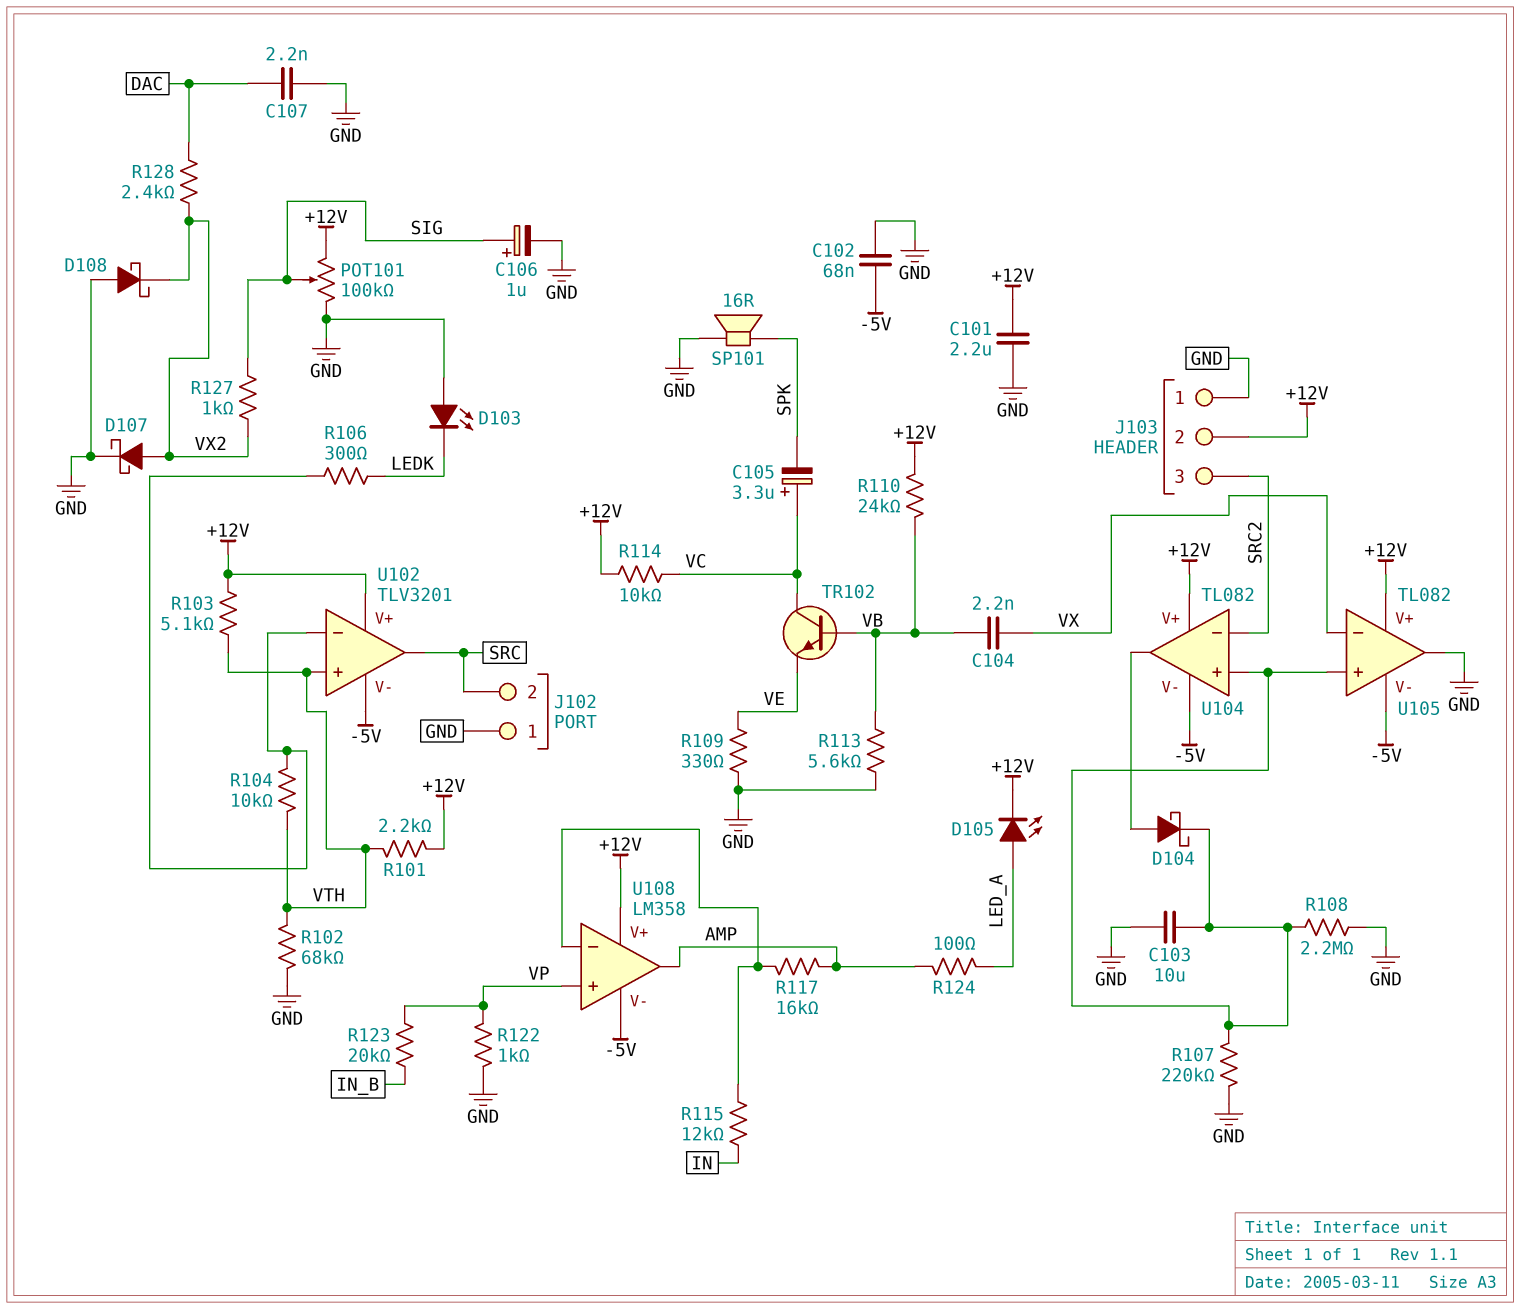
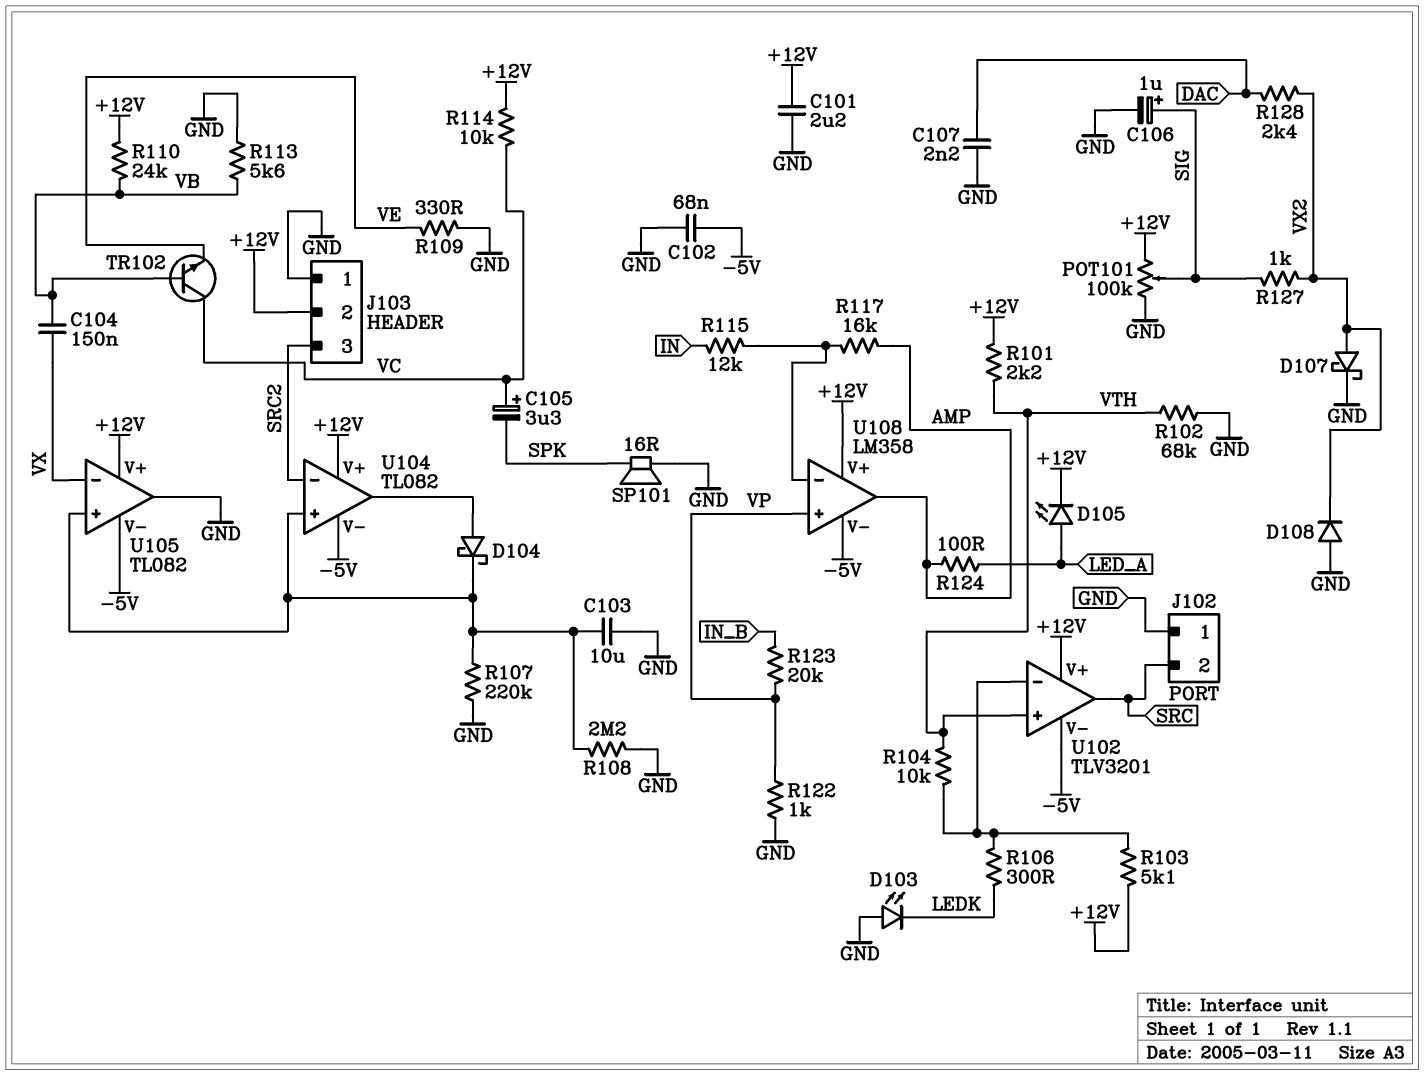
C104: 2.2nF (VB, VX) -> 150nF (VB, VX)
D108: schottky (A GND, K VX2) -> diode (A GND, K VX2)
R103: 5.1k (+12V, VTH) -> 5.1k (+12V, U102/in-)

